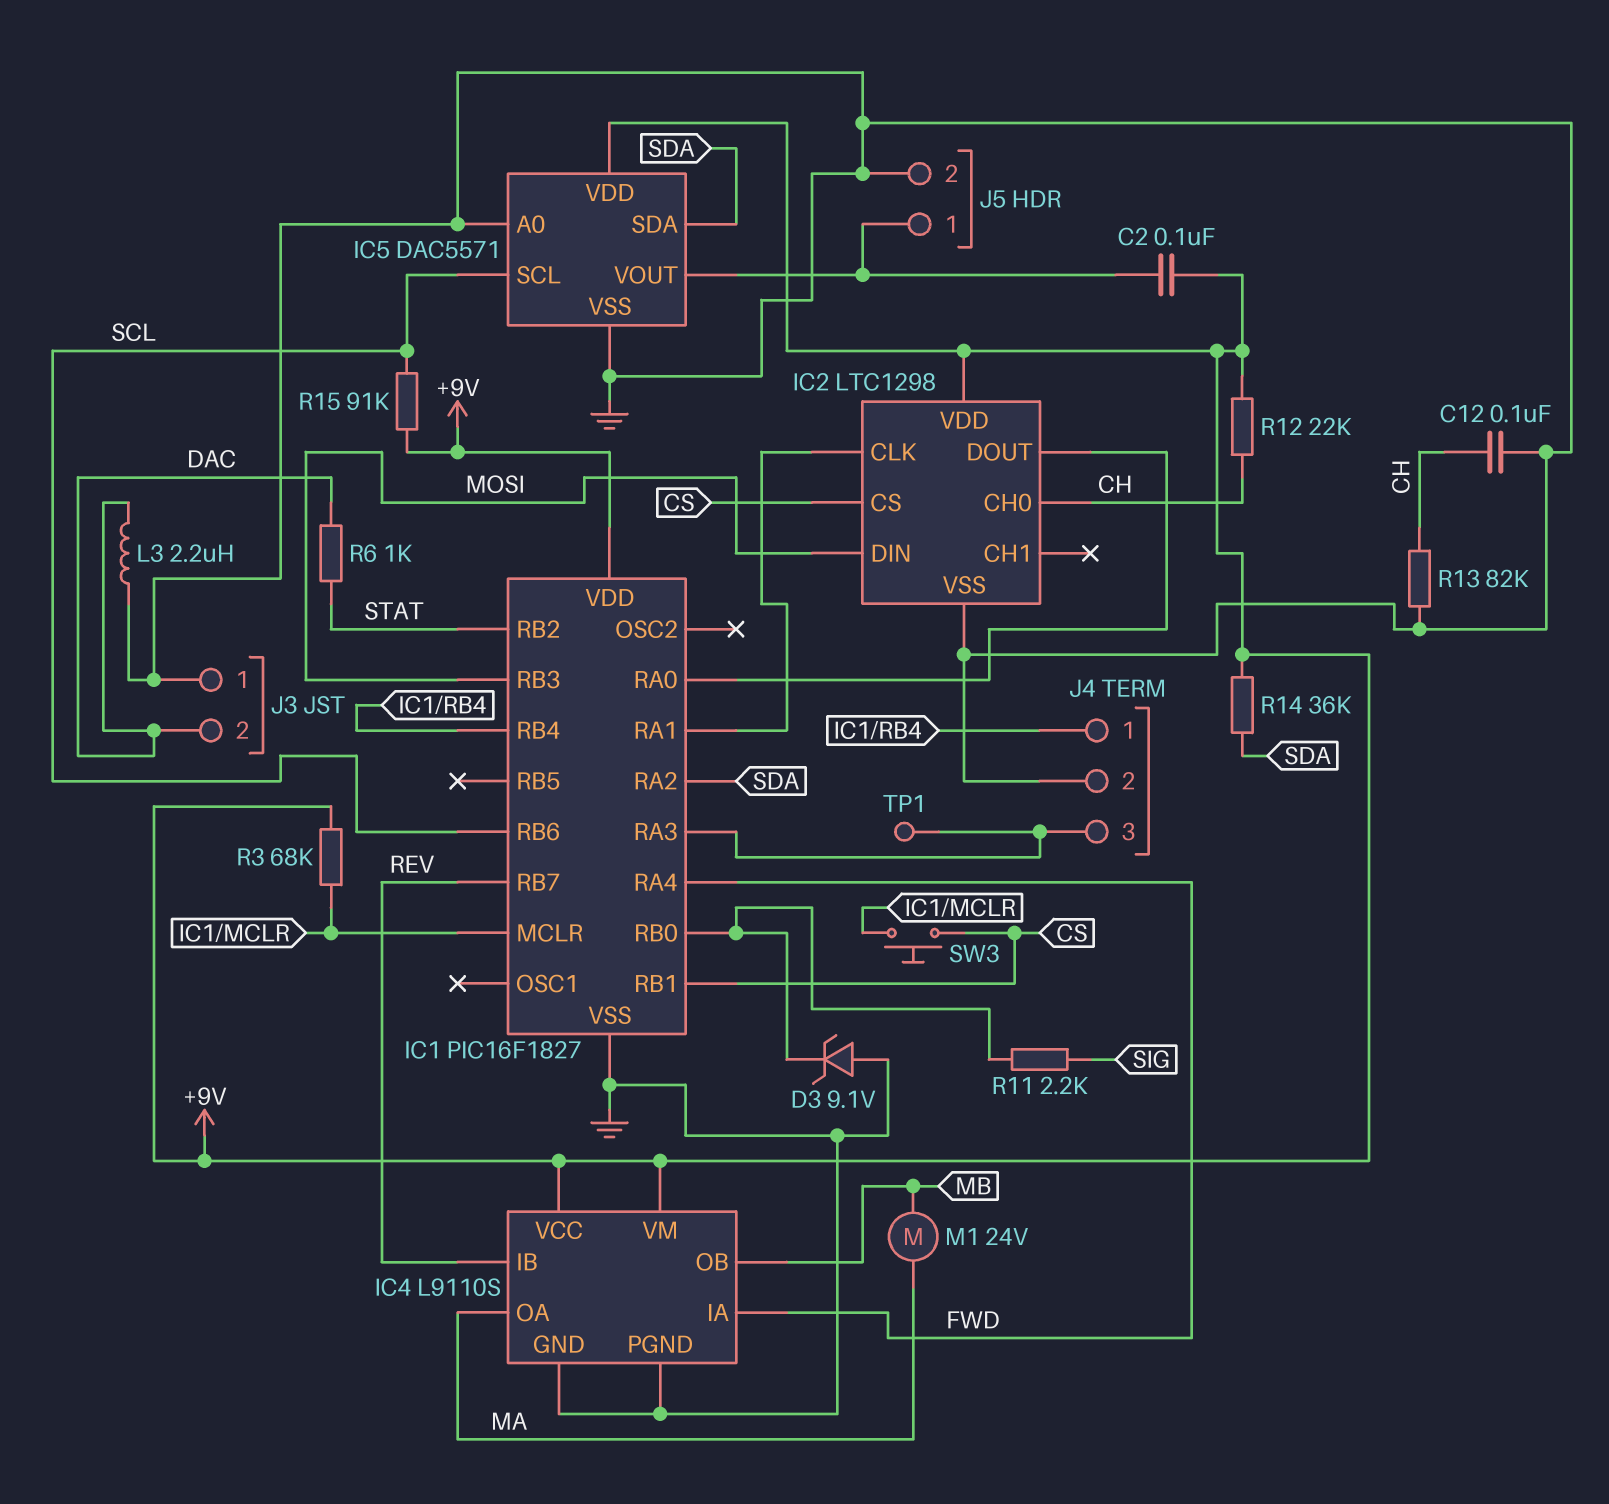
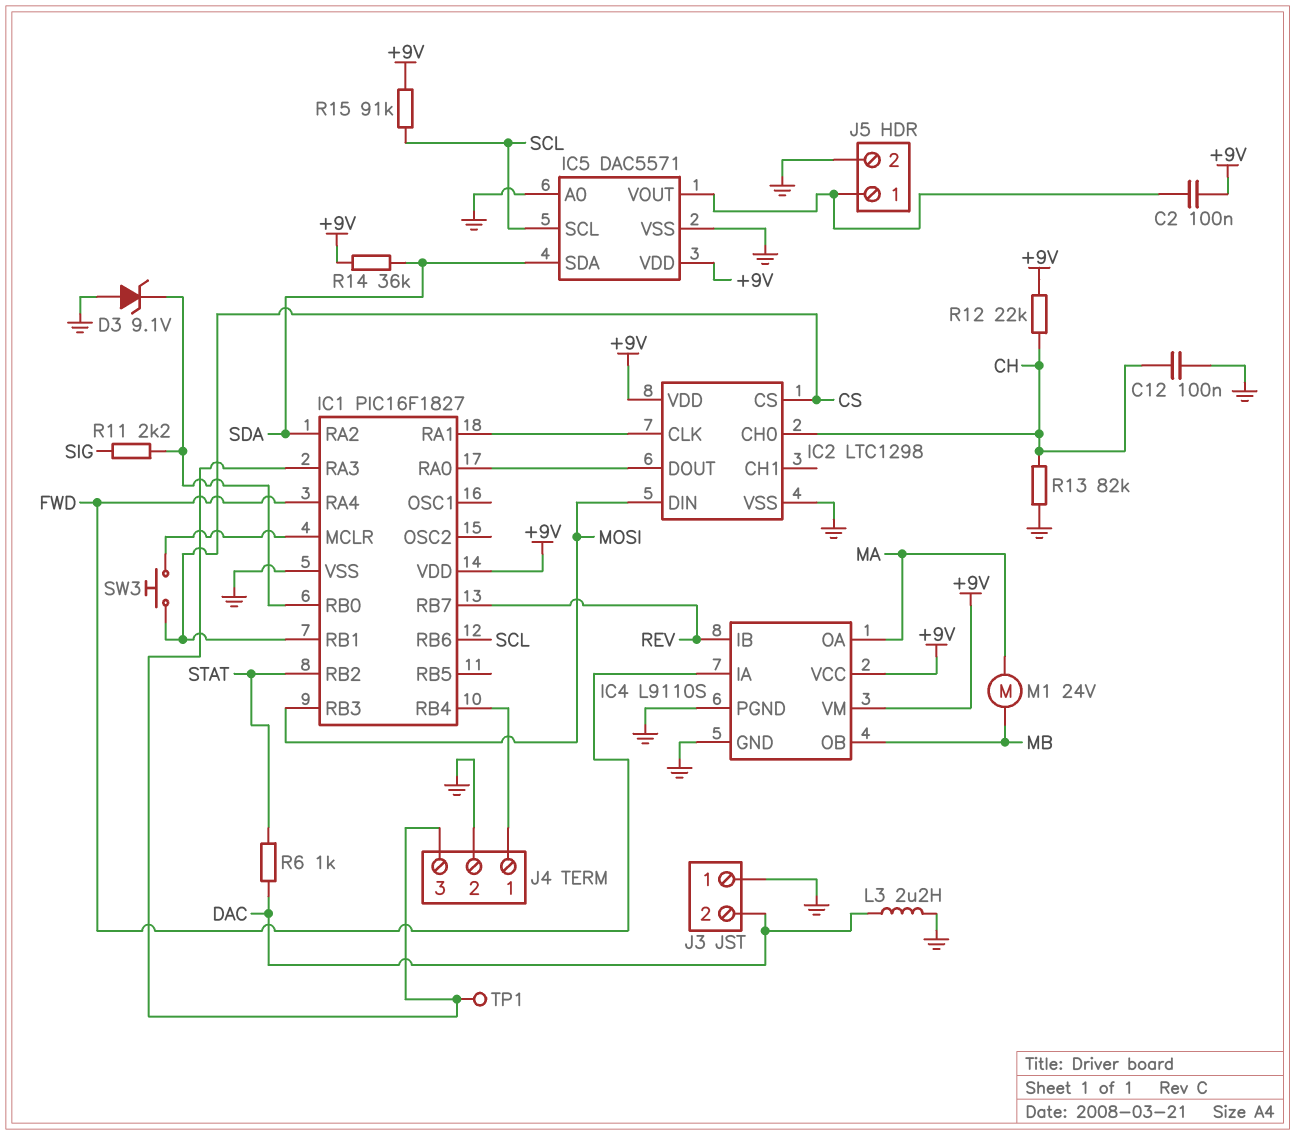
R3: 68k (+9V, IC1/MCLR) -> none

